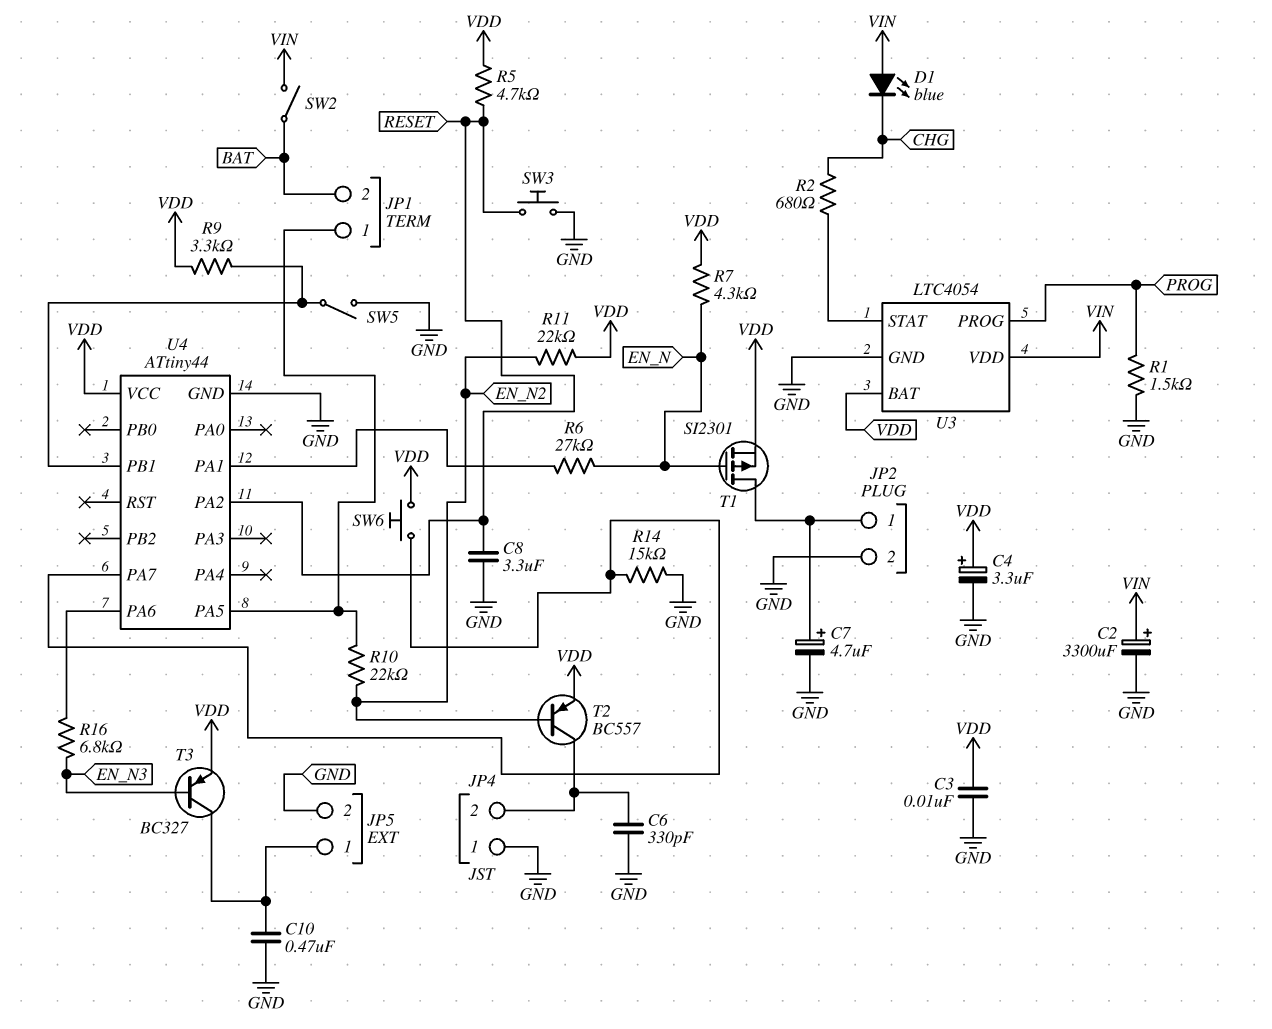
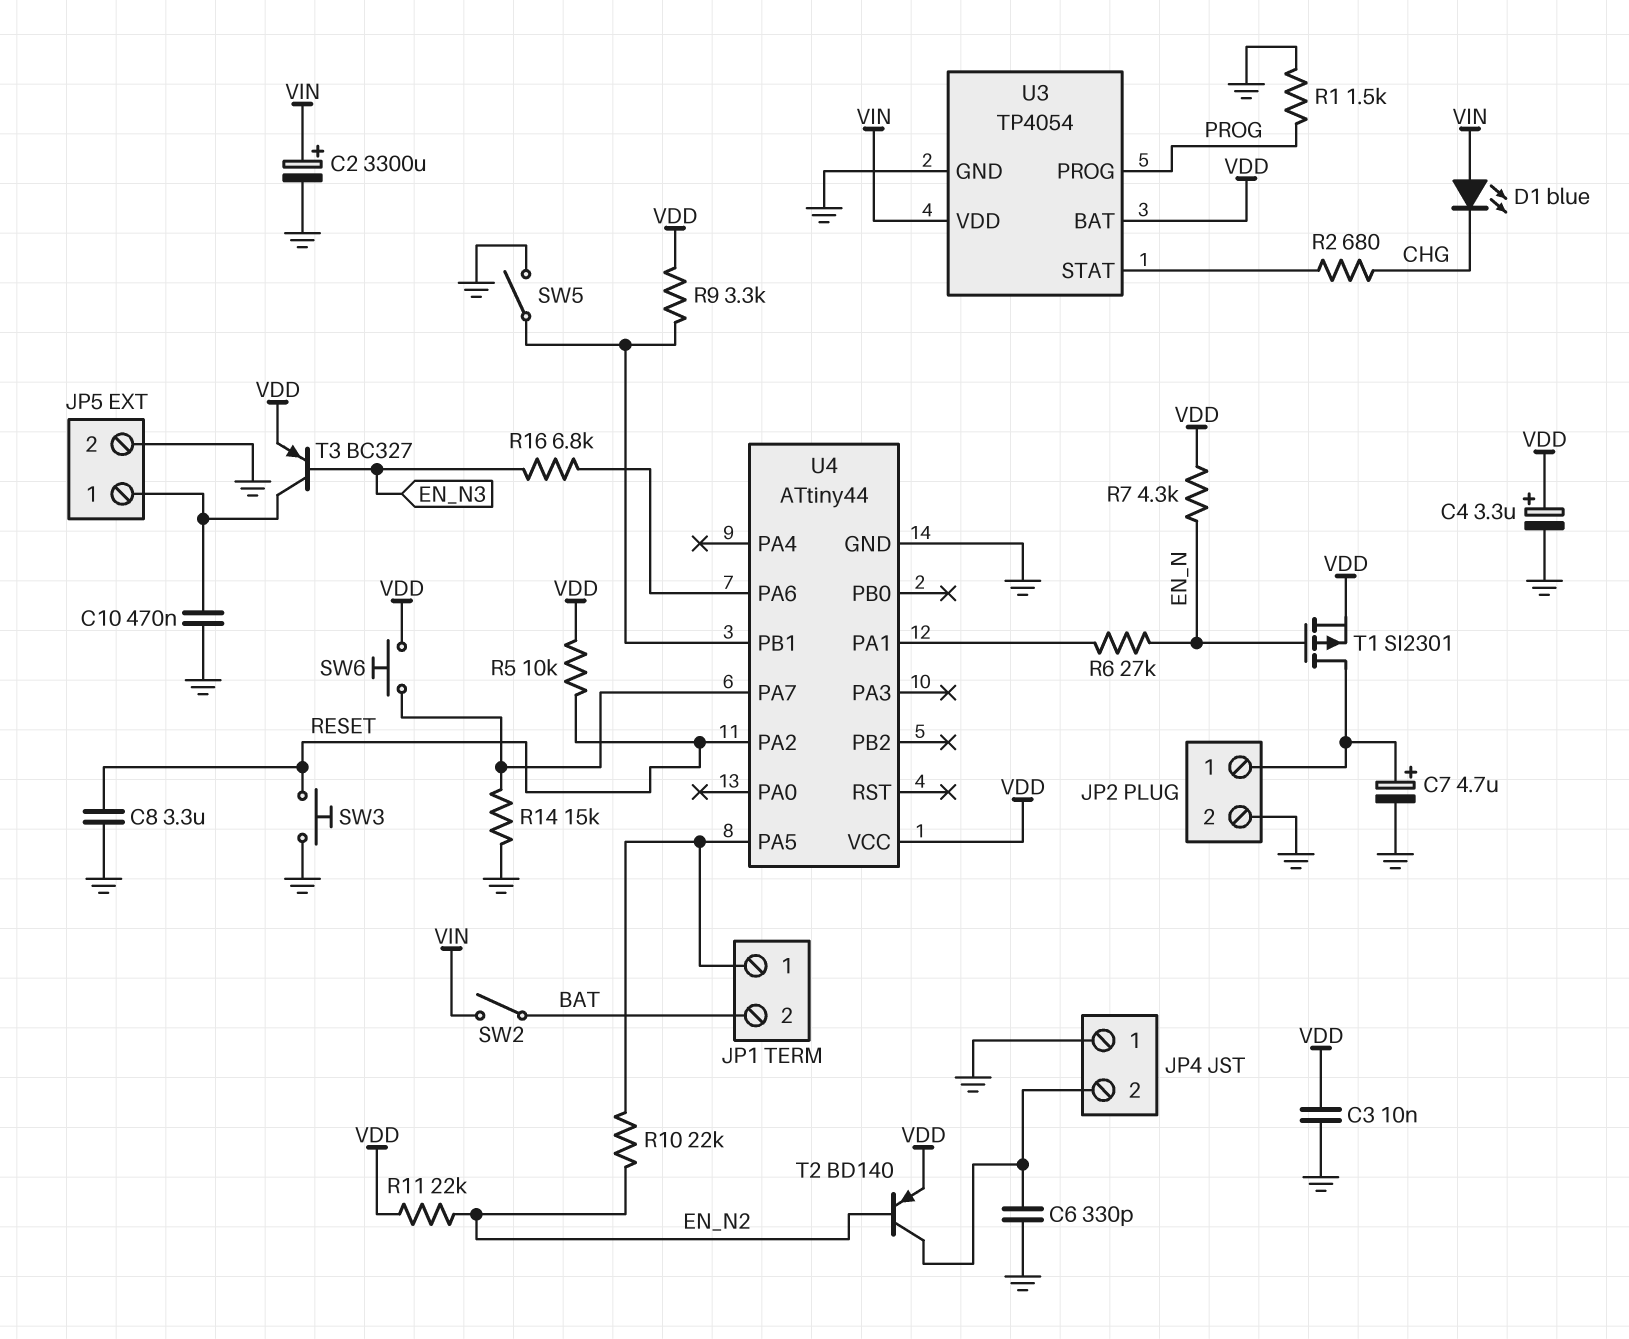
R5: 4.7k (RESET, VDD) -> 10k (RESET, VDD)
T2: PNP BC557 (B EN_N2, C JP4/2, E VDD) -> PNP BD140 (B EN_N2, C JP4/2, E VDD)
U3: LTC4054 -> TP4054

